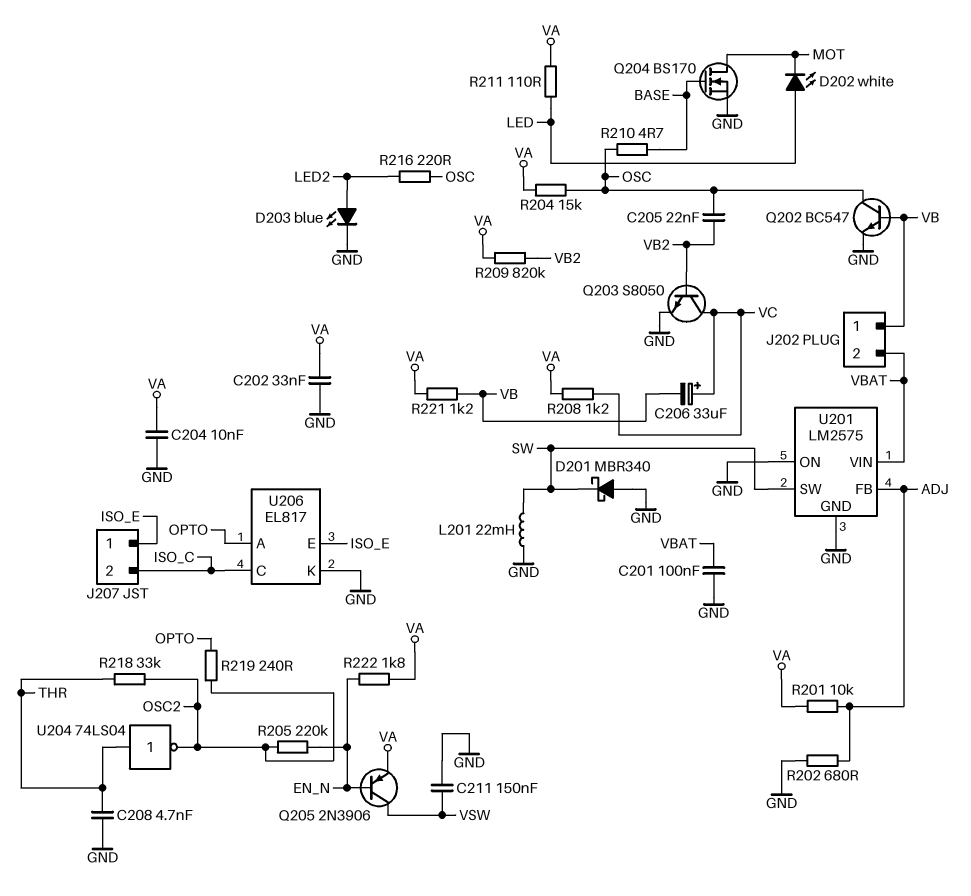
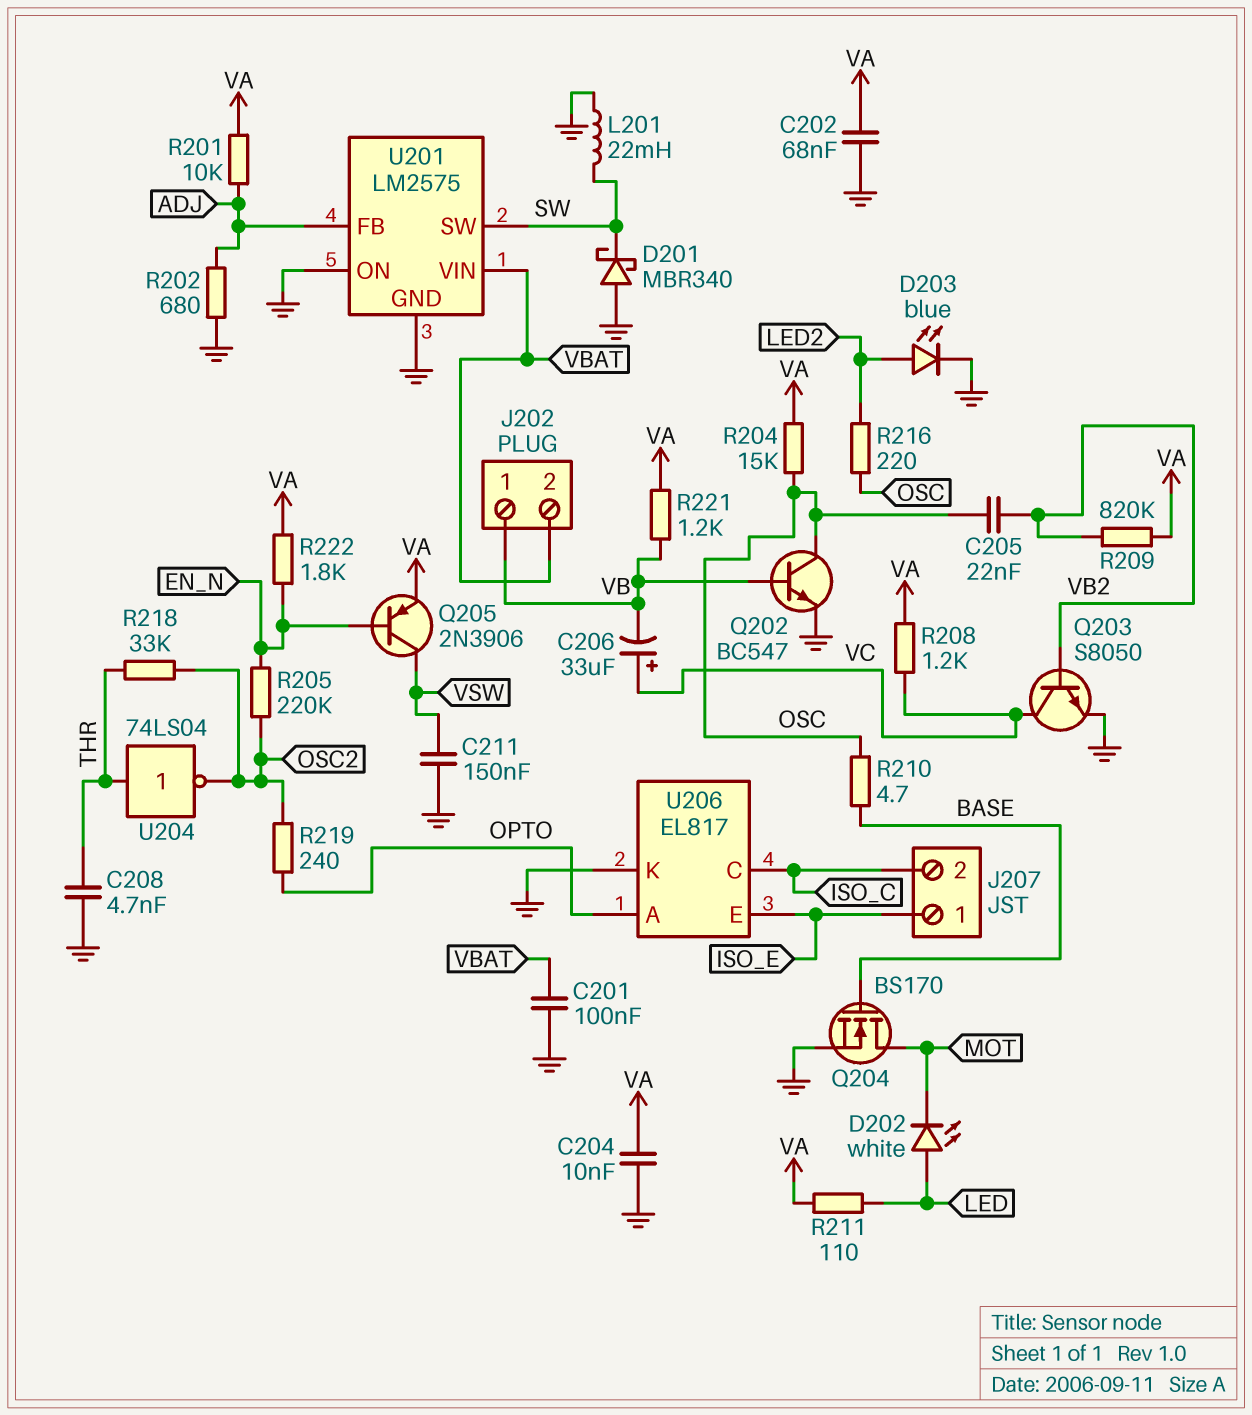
C202: 33nF (GND, VA) -> 68nF (GND, VA)

